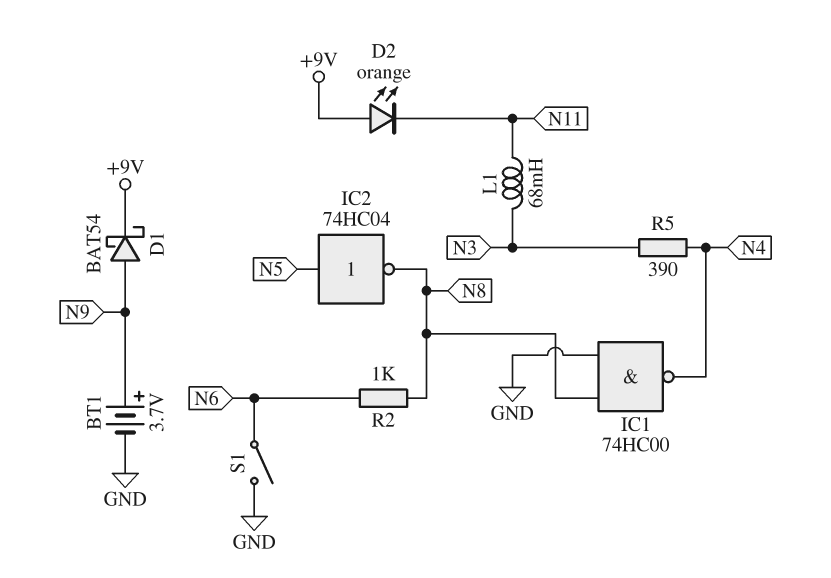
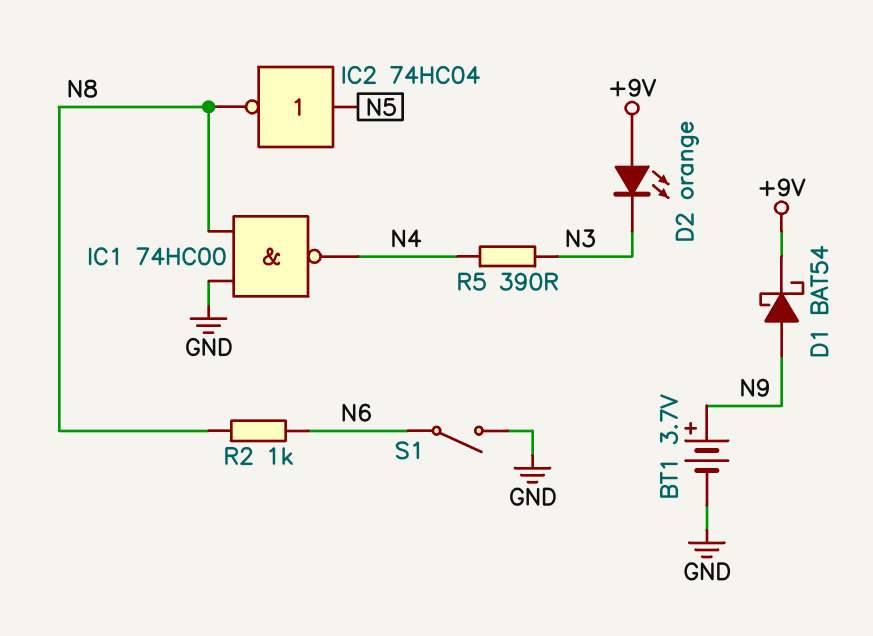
D2: LED orange (A +9V, K N11) -> LED orange (A +9V, K N3)
L1: 68mH (N3, N11) -> none

